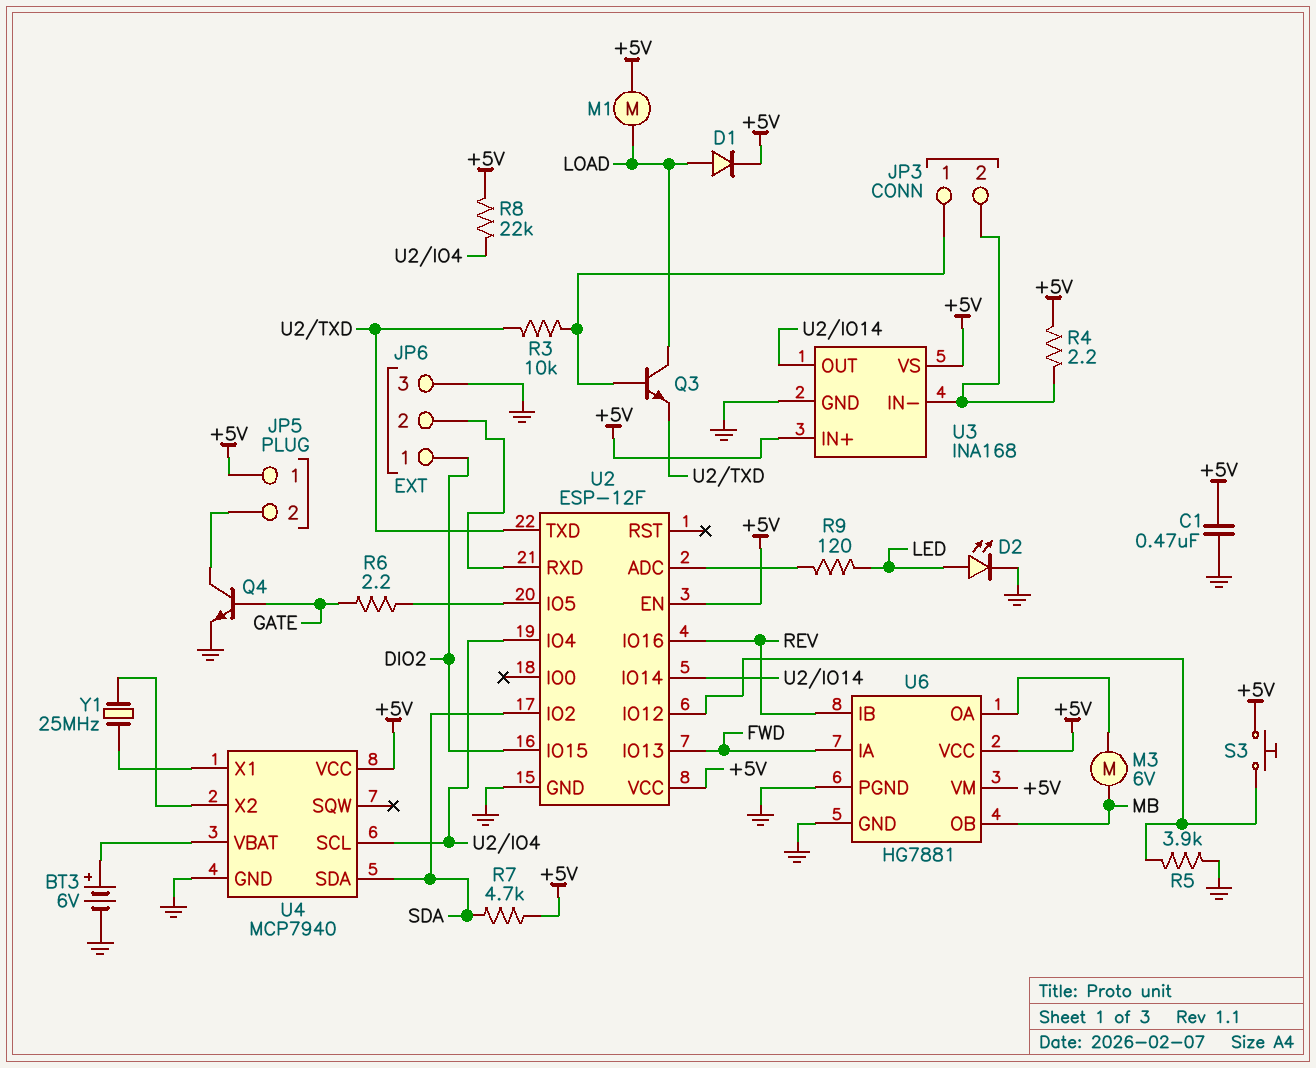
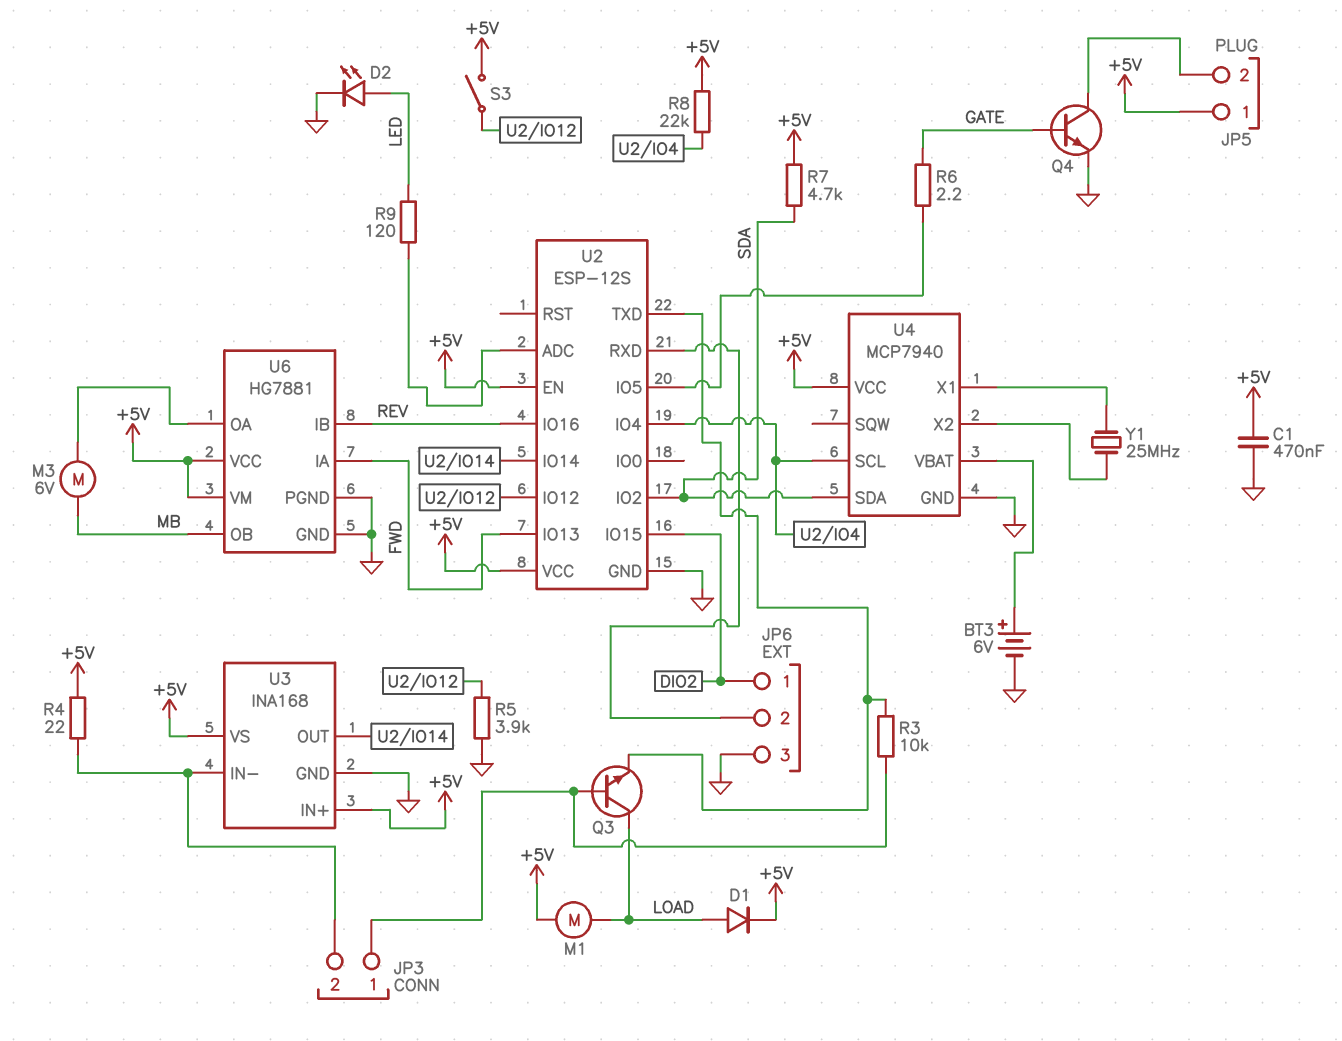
R4: 2.2 (+5V, JP3/2) -> 22 (+5V, JP3/2)
S3: button (+5V, U2/IO12) -> switch (+5V, U2/IO12)
U2: ESP-12F -> ESP-12S

